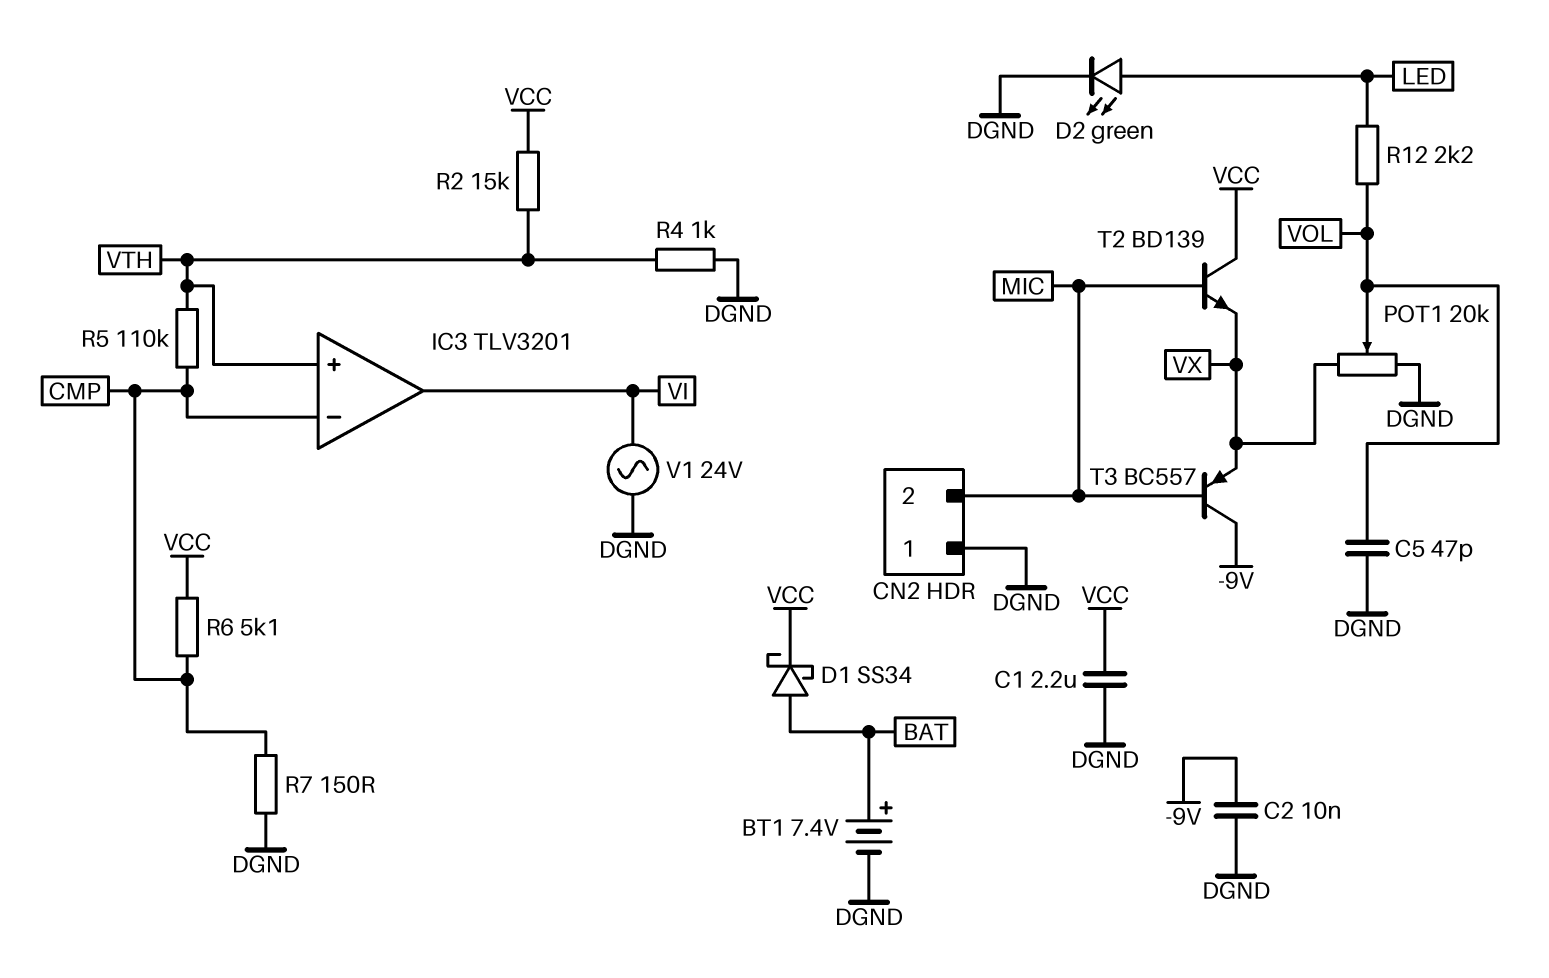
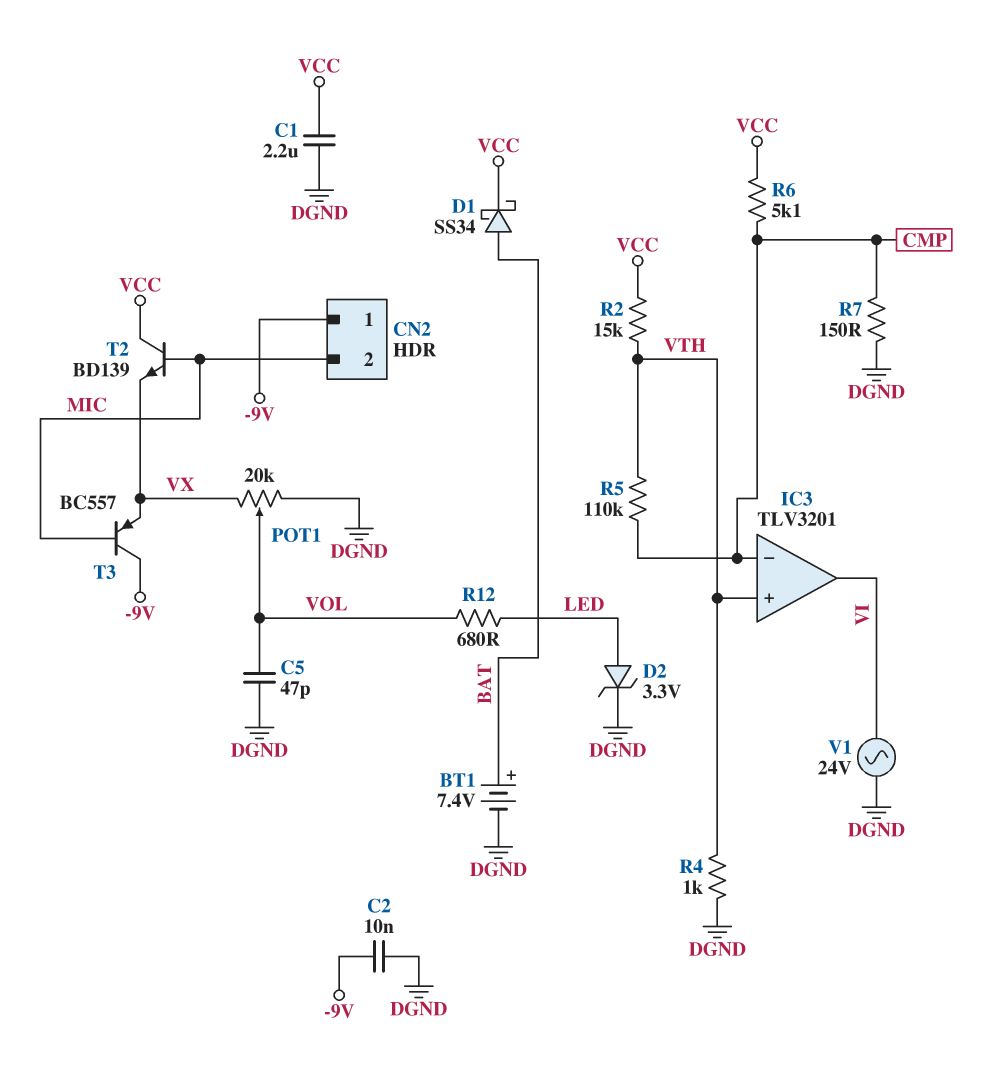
CN2 pin 1: DGND -> -9V
D2: LED green (A LED, K DGND) -> zener 3.3V (A LED, K DGND)
R12: 2.2k (LED, VOL) -> 680 (LED, VOL)

